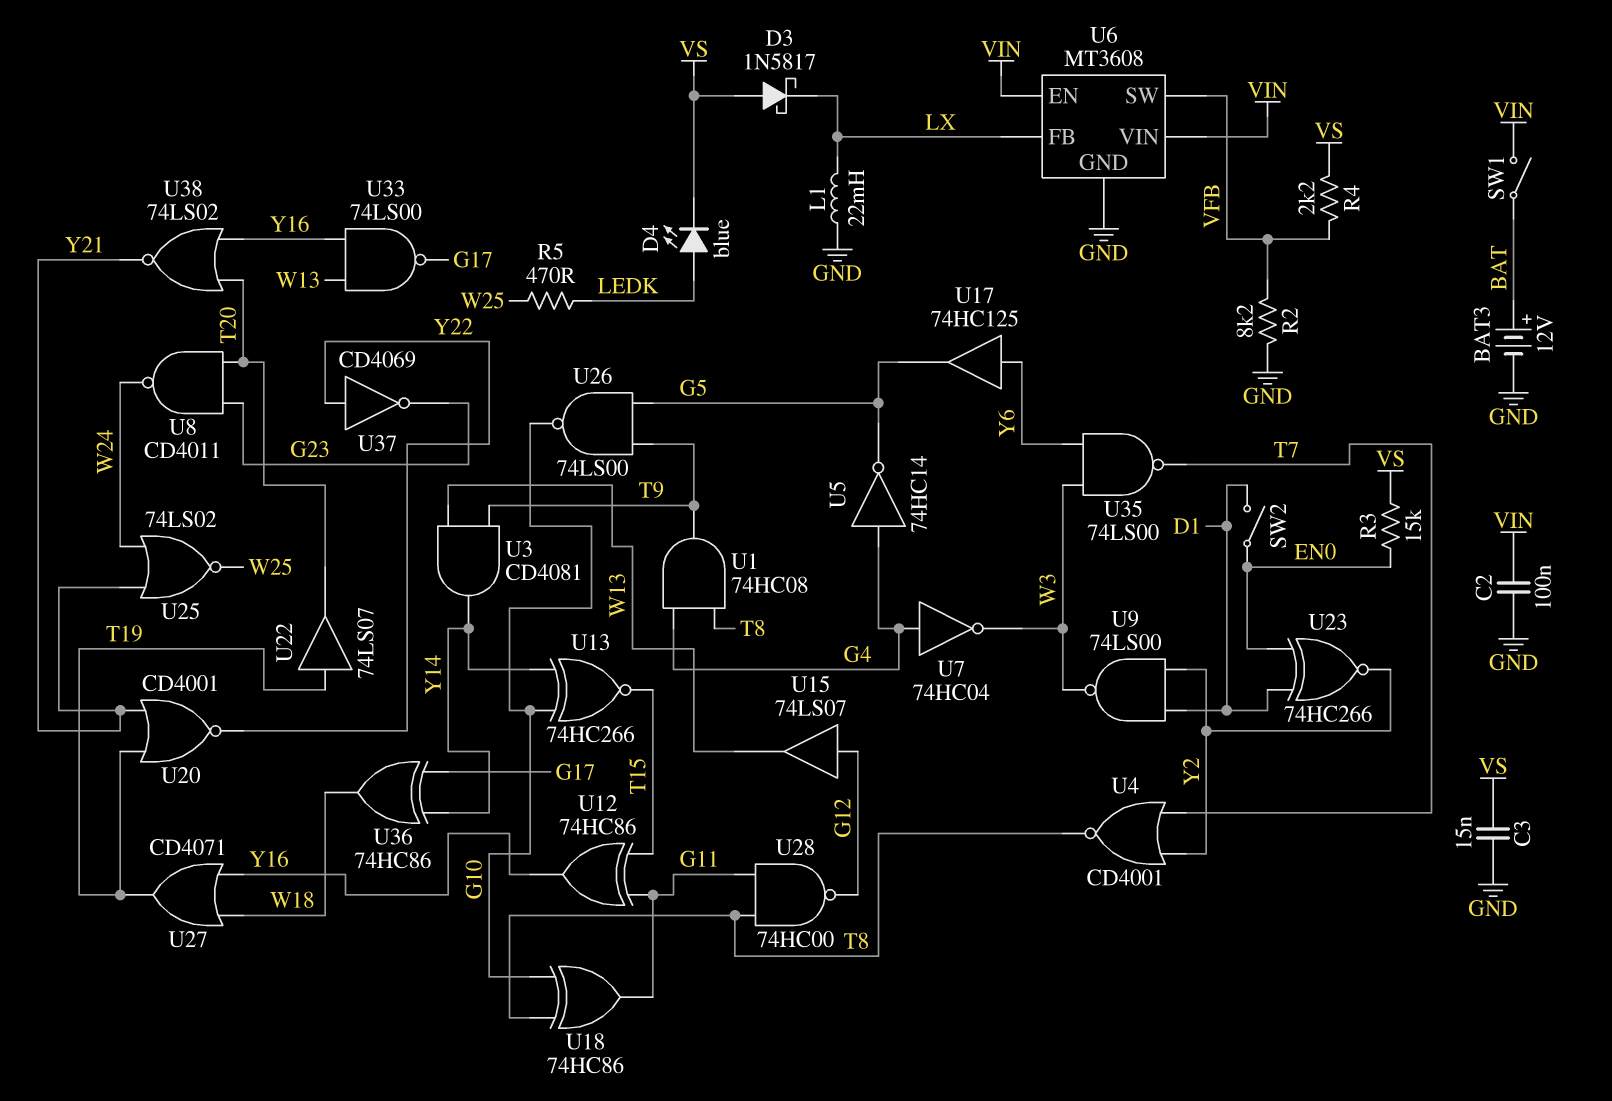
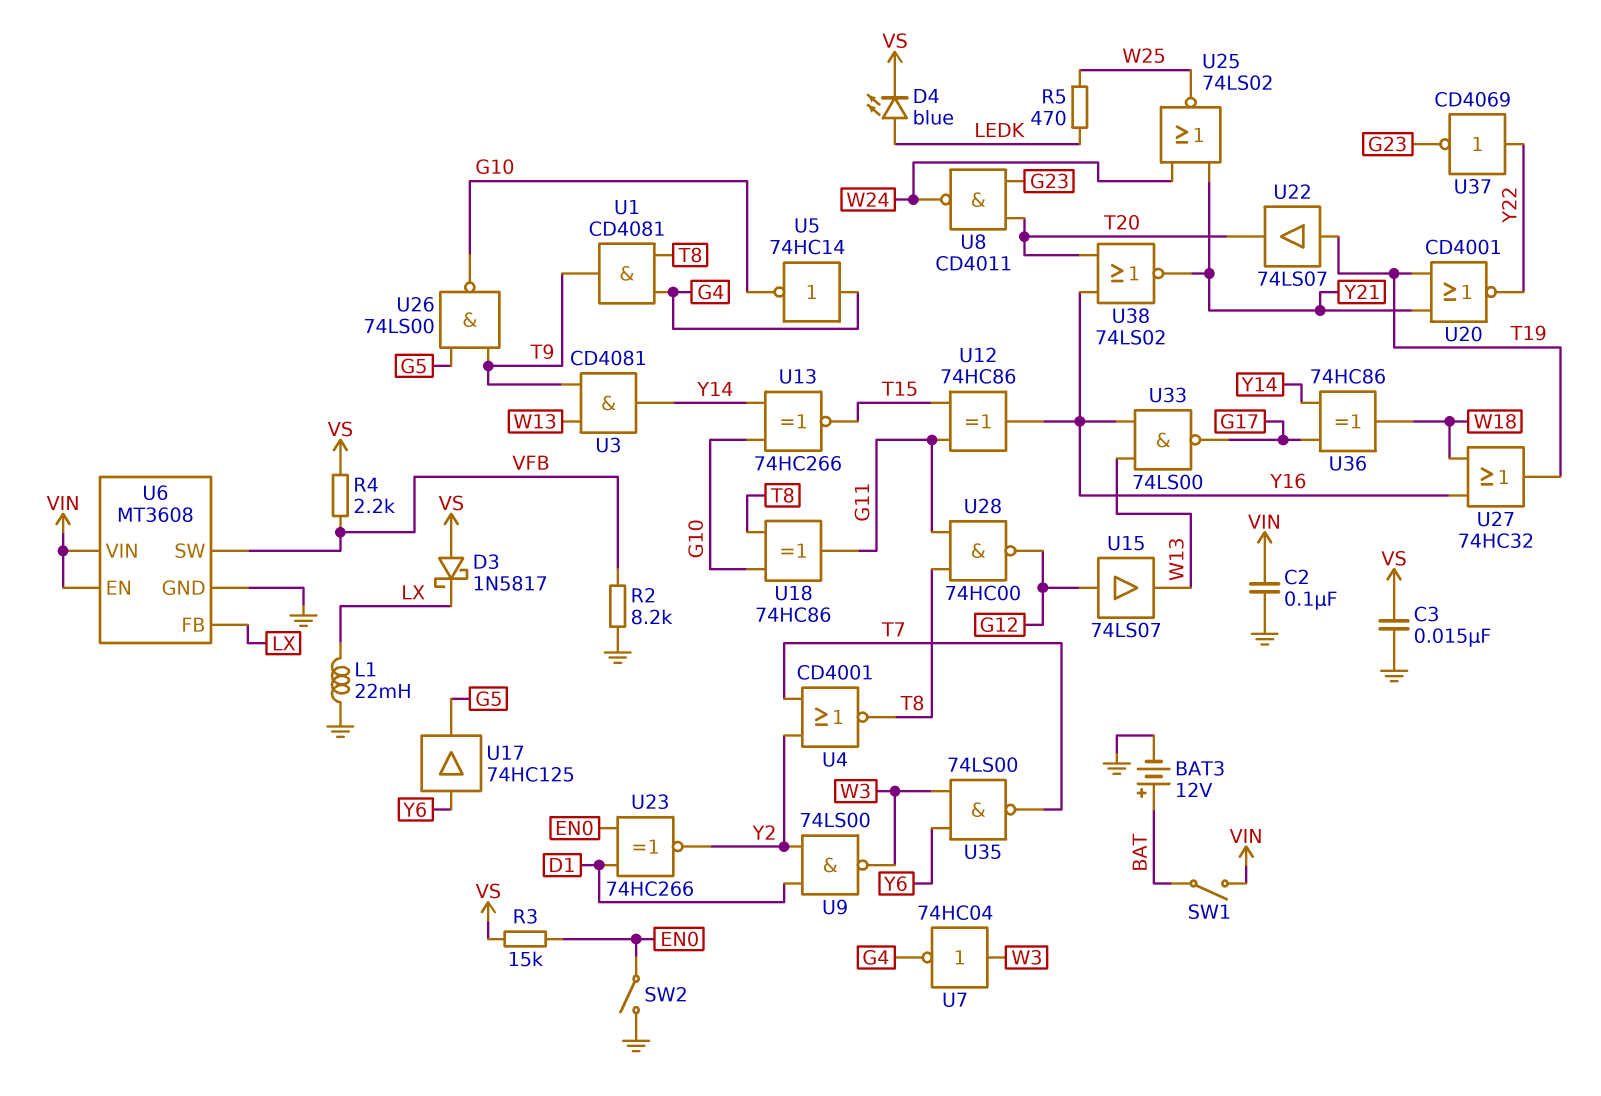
SW2: switch (D1, EN0) -> switch (EN0, GND)
U1: AND 74HC08 (in G4, in T8, out T9) -> AND CD4081 (in G4, in T8, out T9)
U5: NOT 74HC14 (in G4, out G5) -> NOT 74HC14 (in G4, out G10)
U7: NOT 74HC04 (in G4, out W3) -> NOT 74HC04 (in W3, out G4)
U27: OR CD4071 (in W18, in Y16, out T19) -> OR 74HC32 (in W18, in Y16, out T19)

